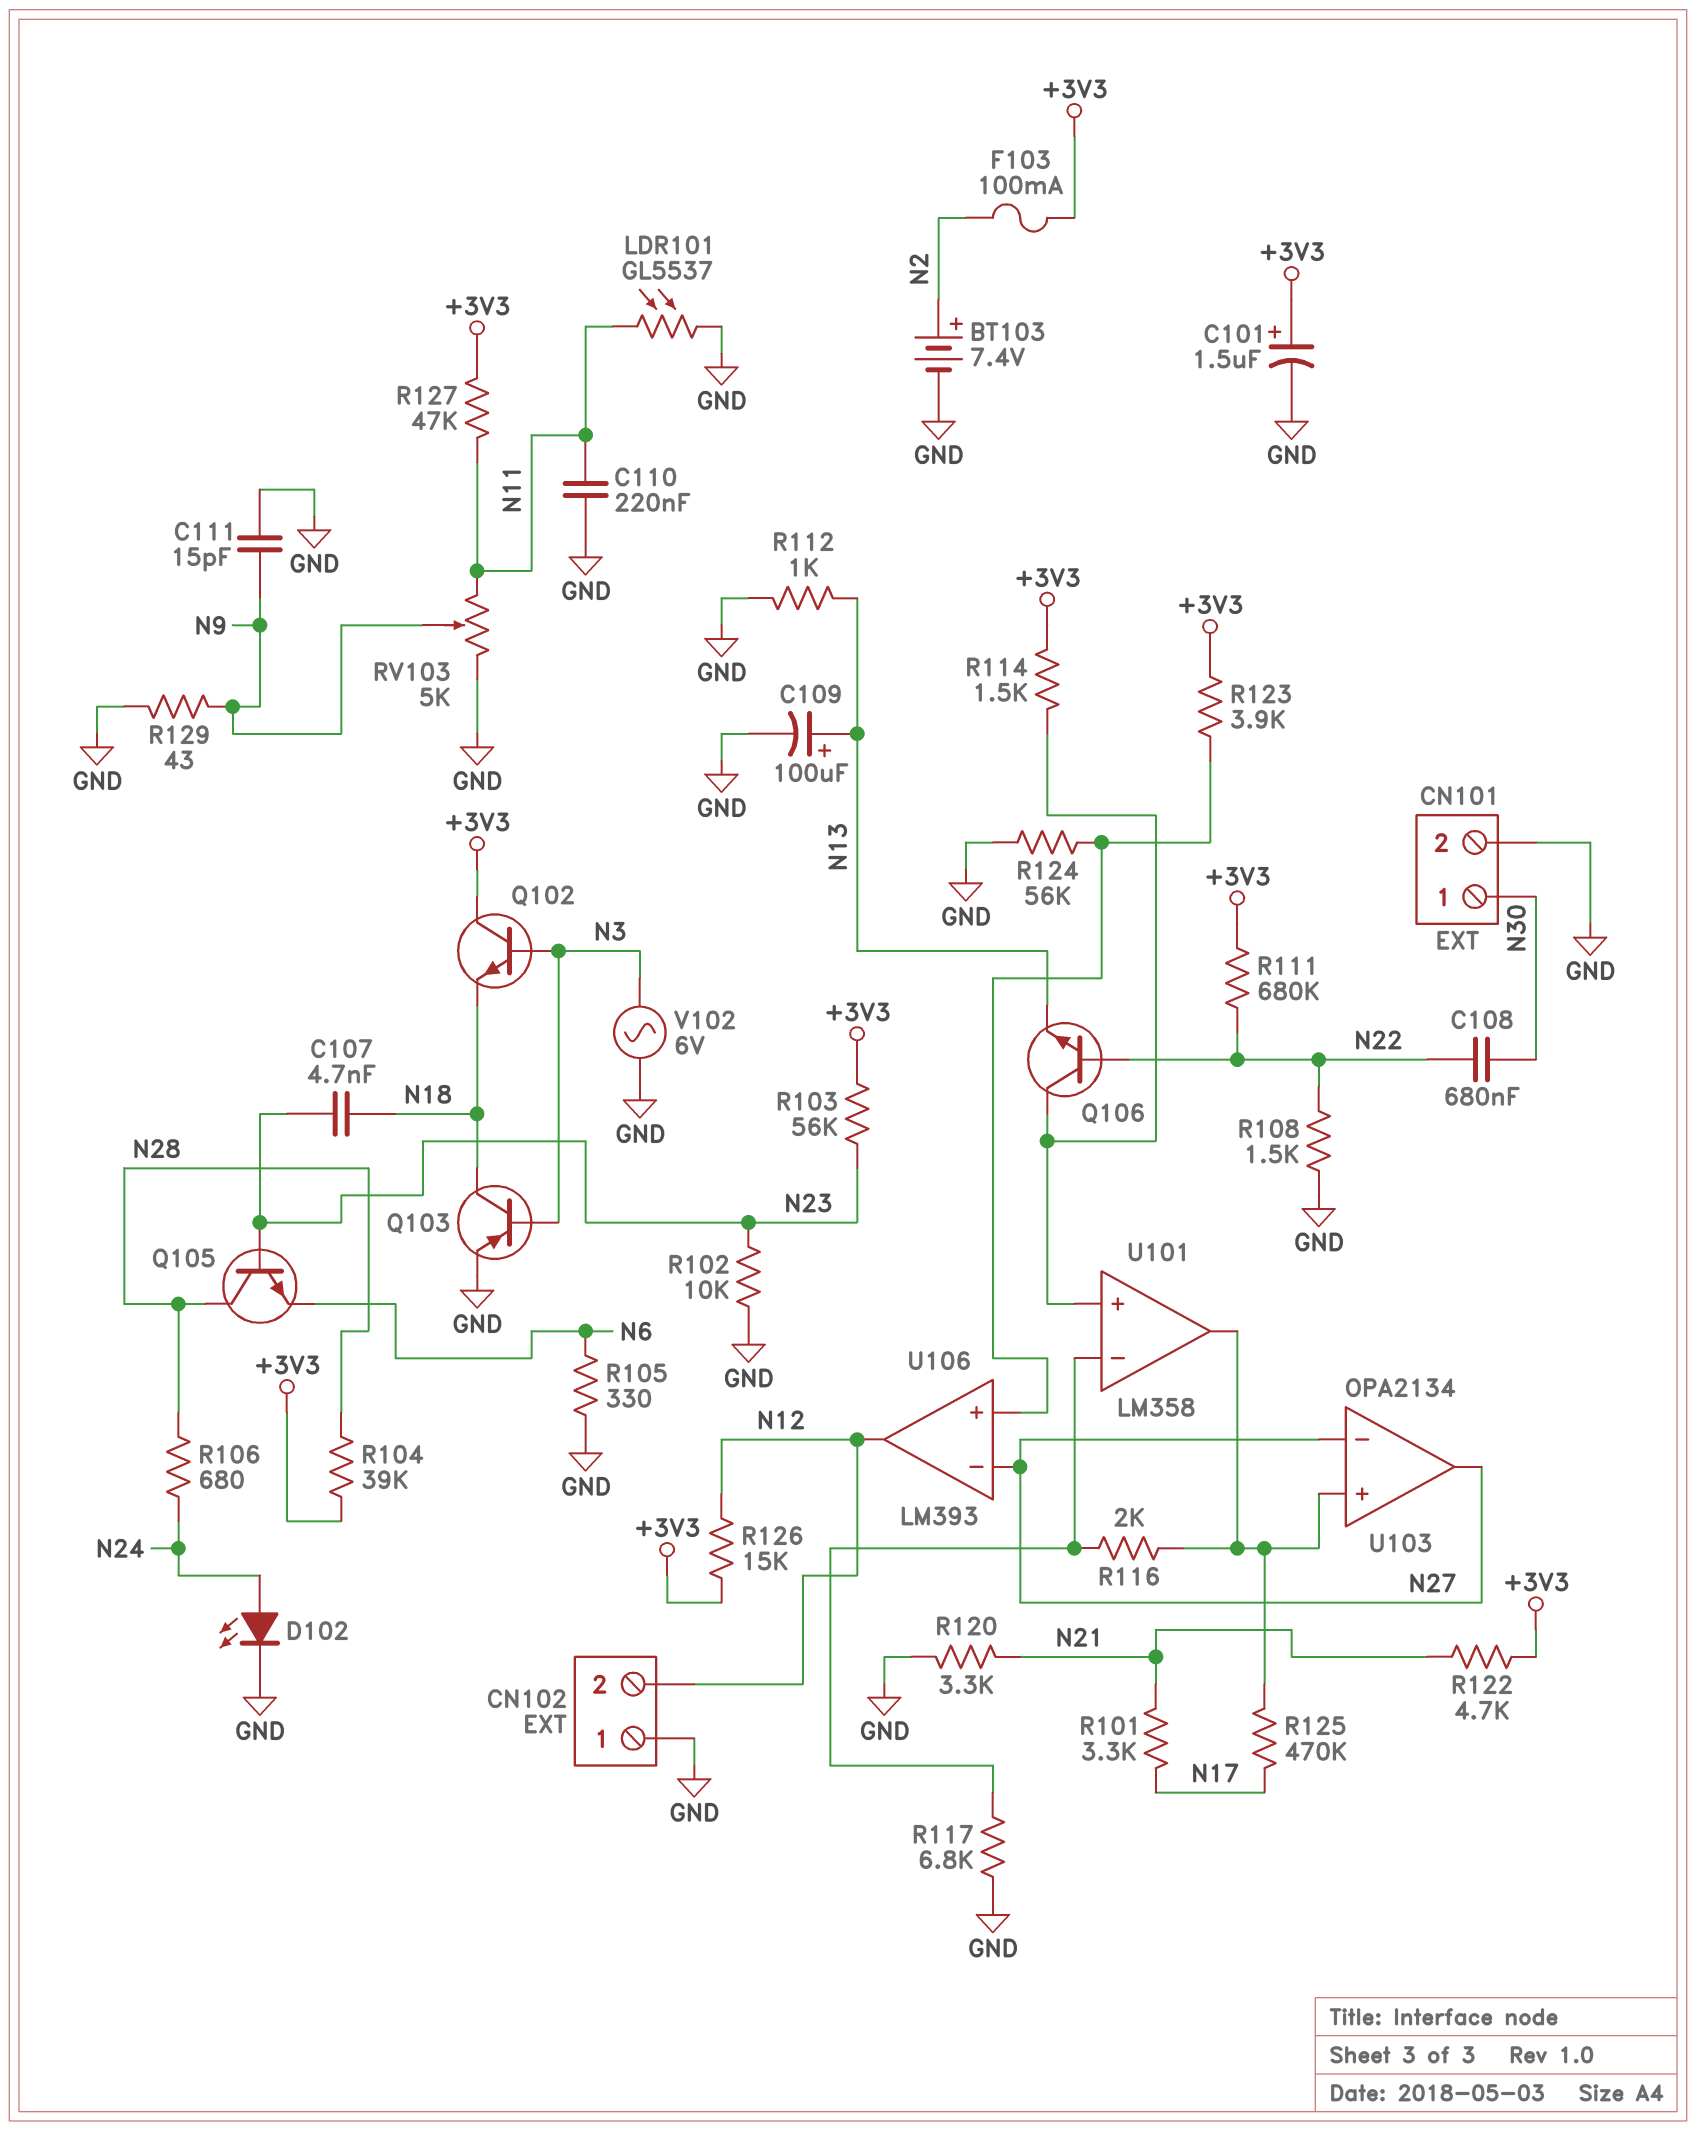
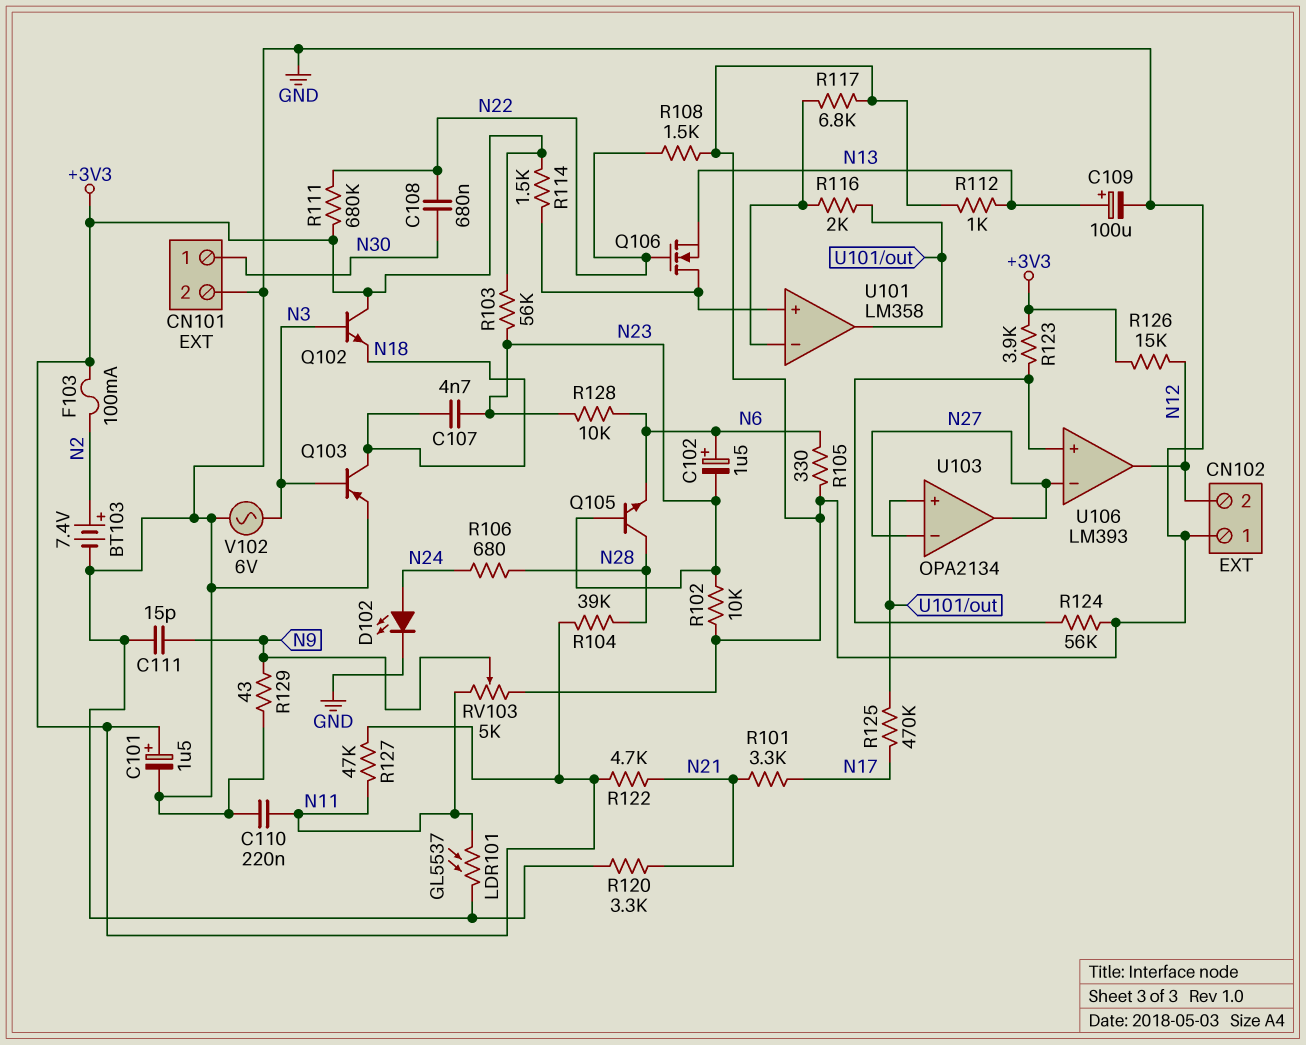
C102: none -> 1.5uF (plus N6, minus N23)
Q106: NPN (B N22, C U101/in+, E N13) -> NMOS (G N22, D U101/in+, S N13)
R128: none -> 10k (N6, N23)

